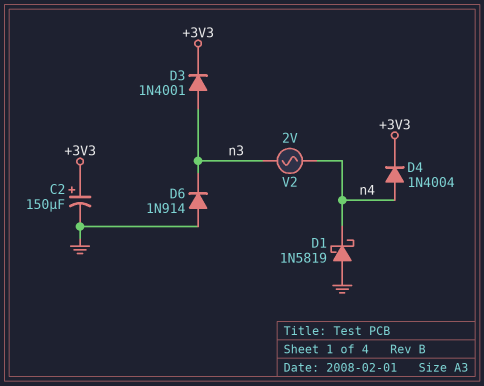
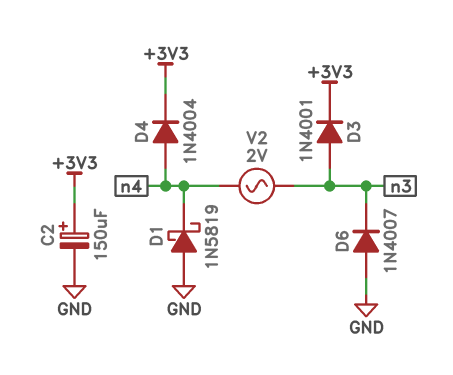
D6: diode 1N914 (A GND, K n3) -> diode 1N4007 (A GND, K n3)

